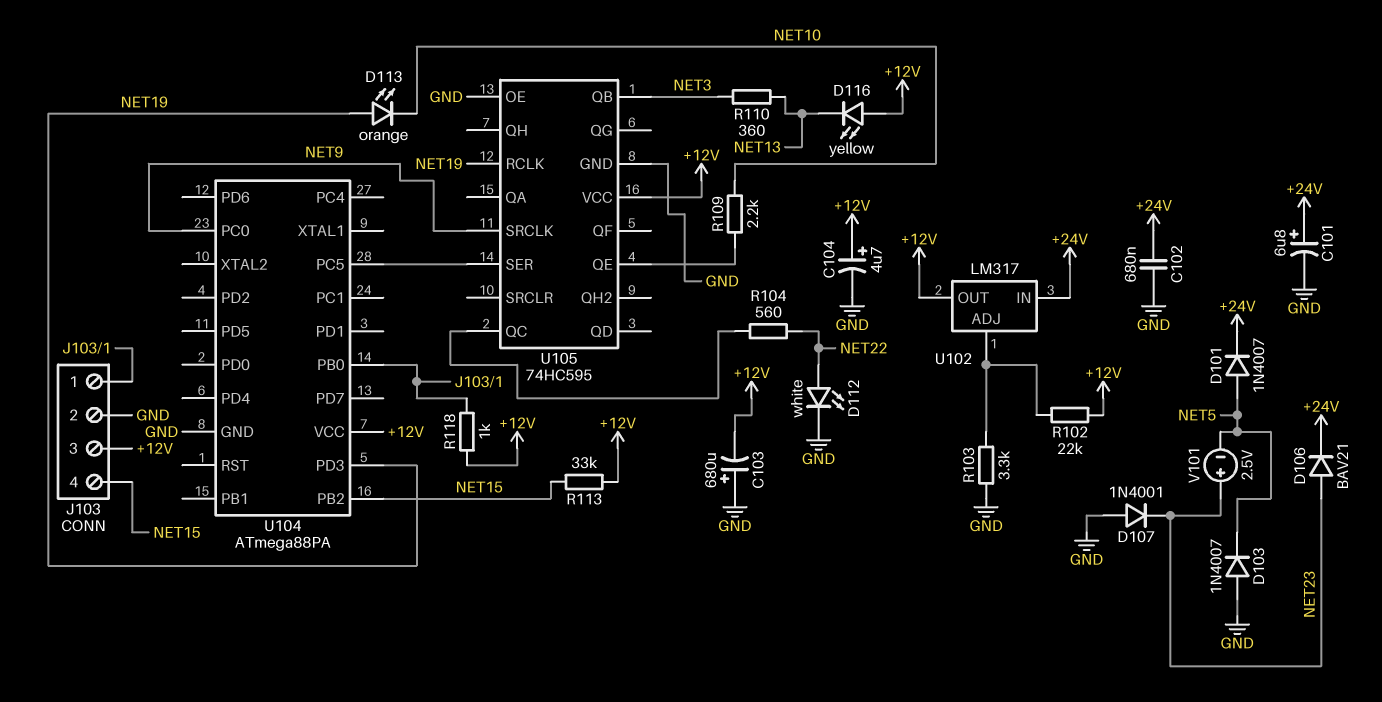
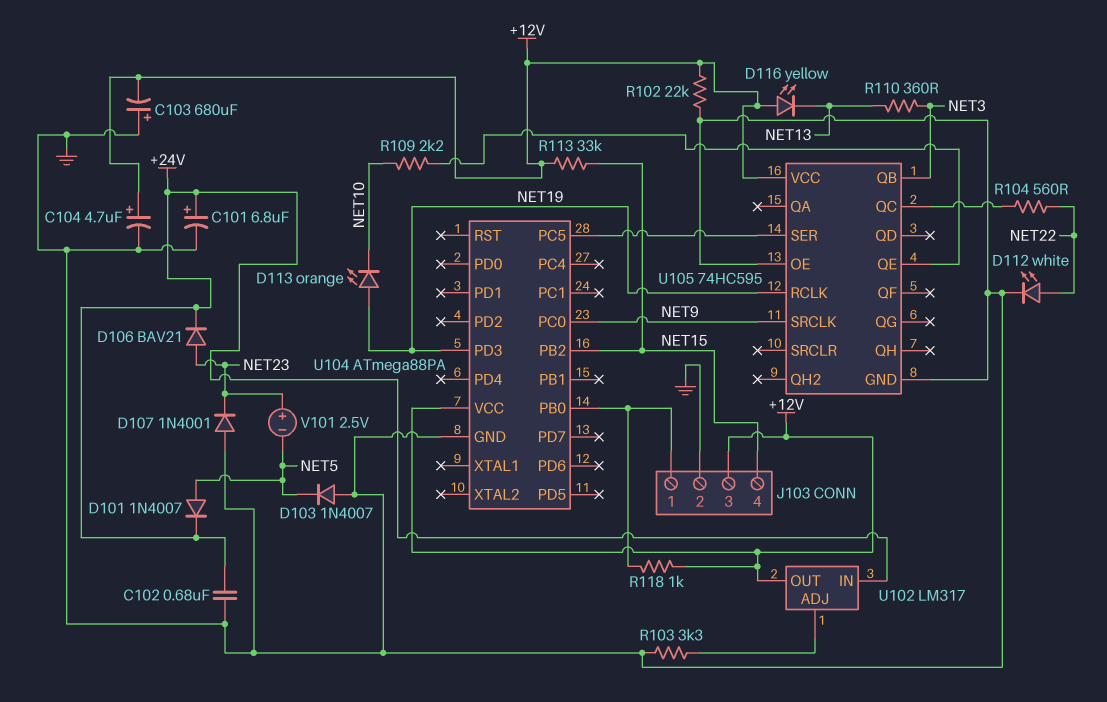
R102: 22k (+12V, U102/ADJ) -> 22k (+12V, GND)

